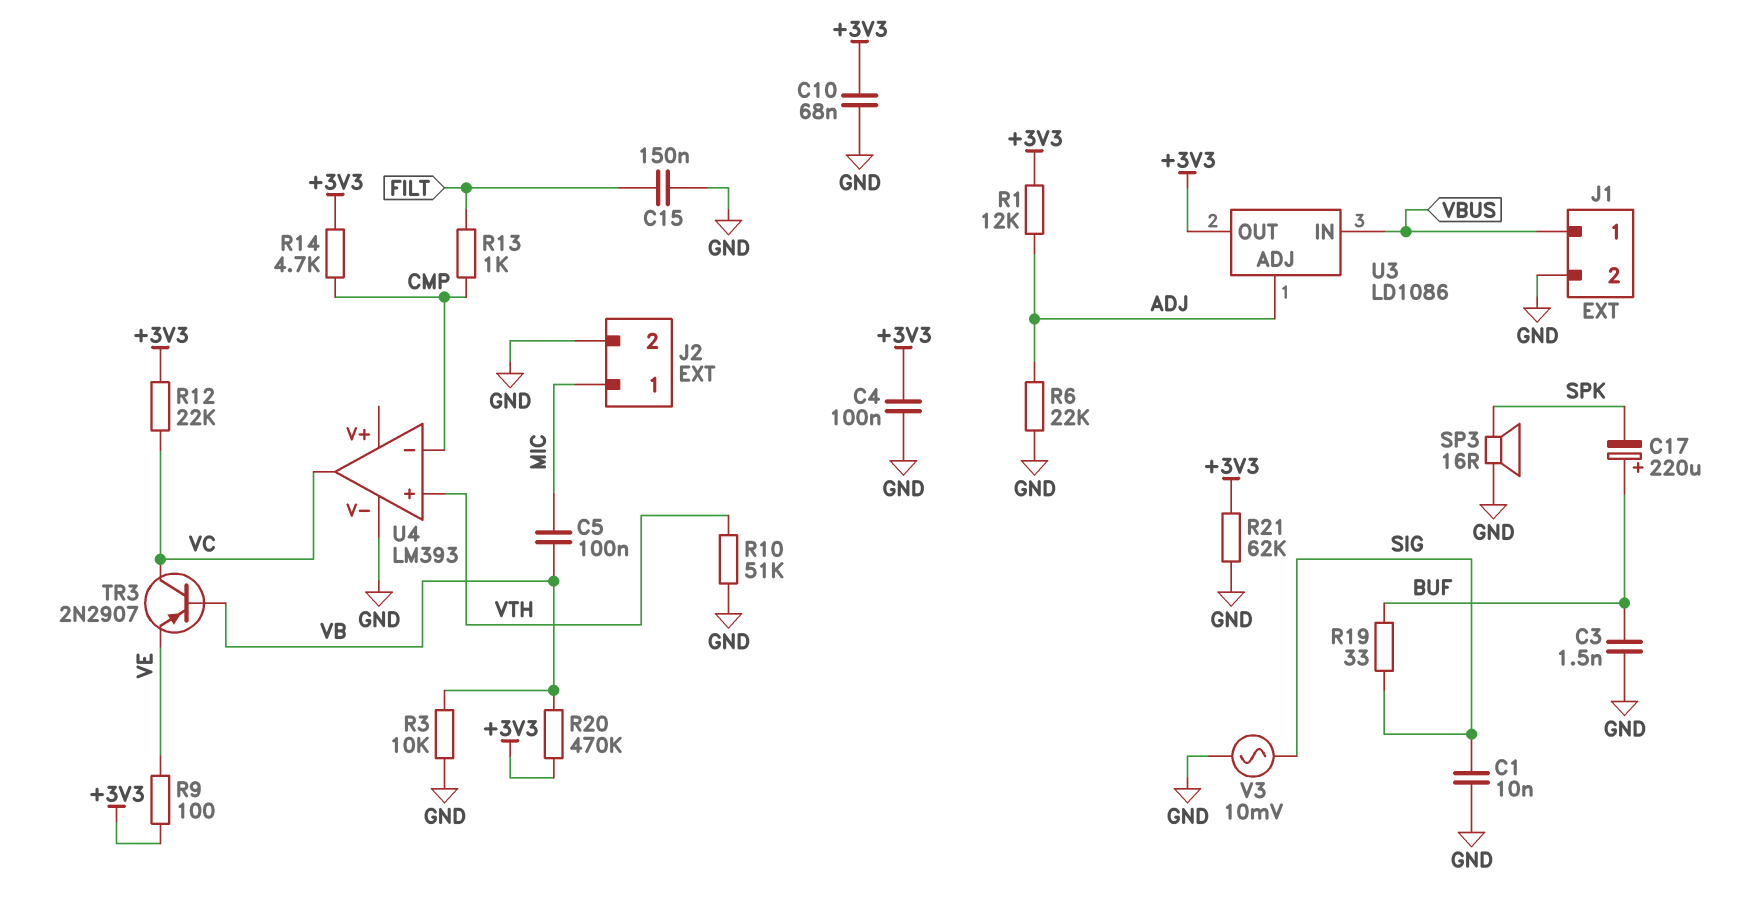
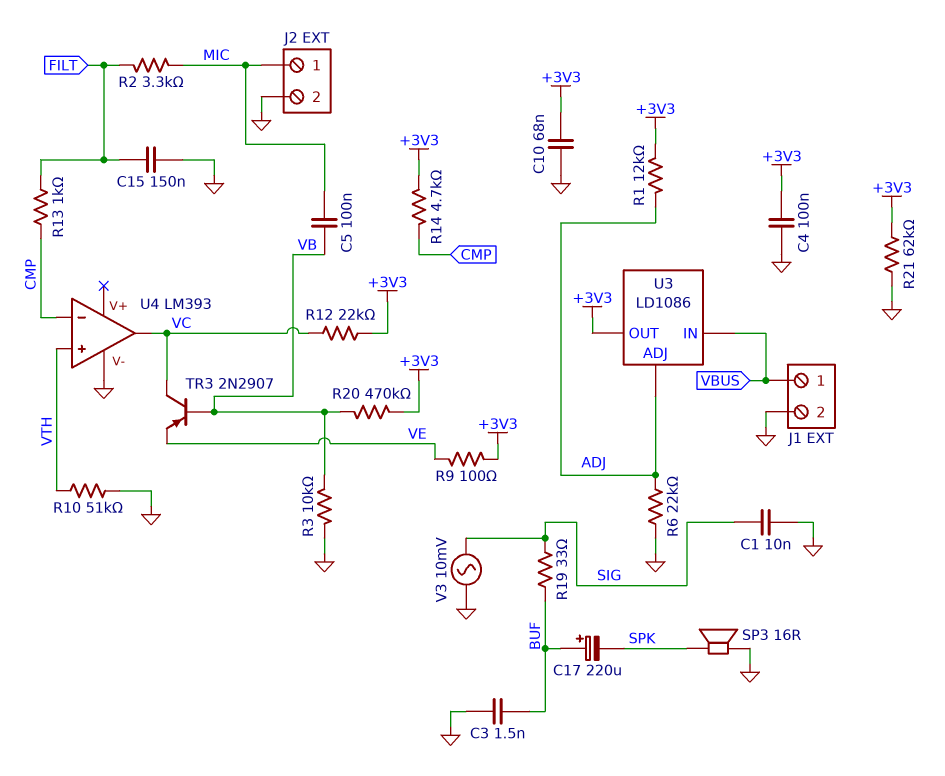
R2: none -> 3.3k (FILT, MIC)

